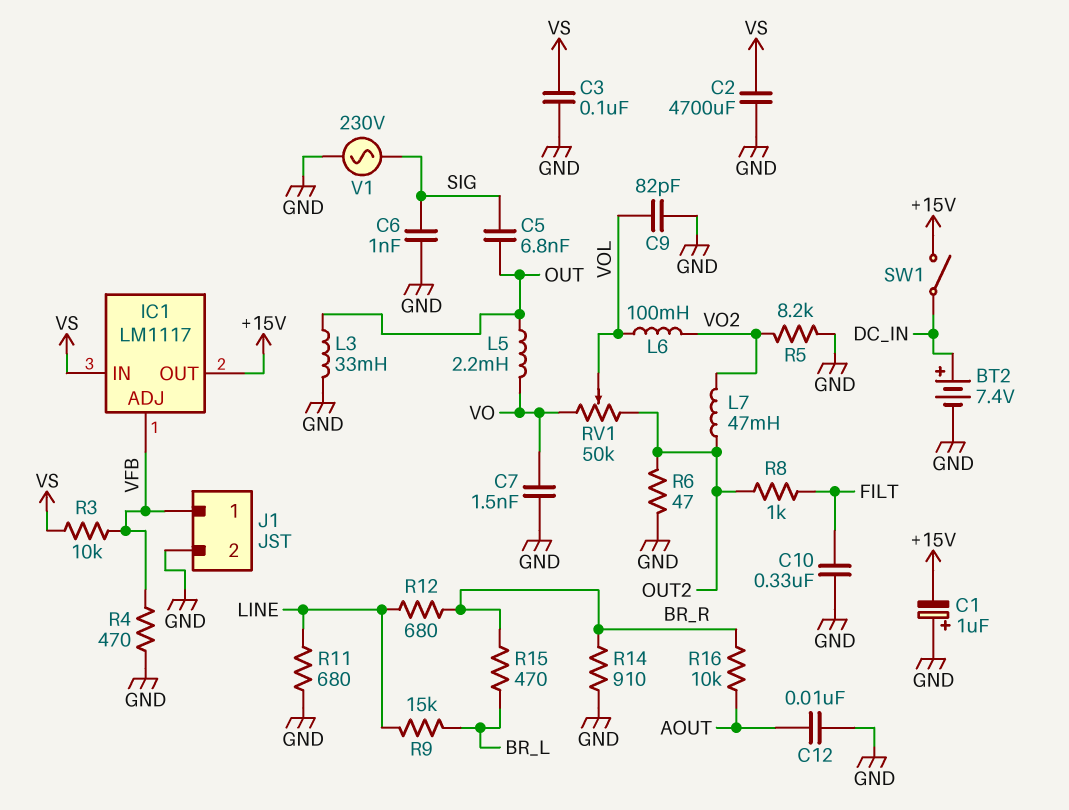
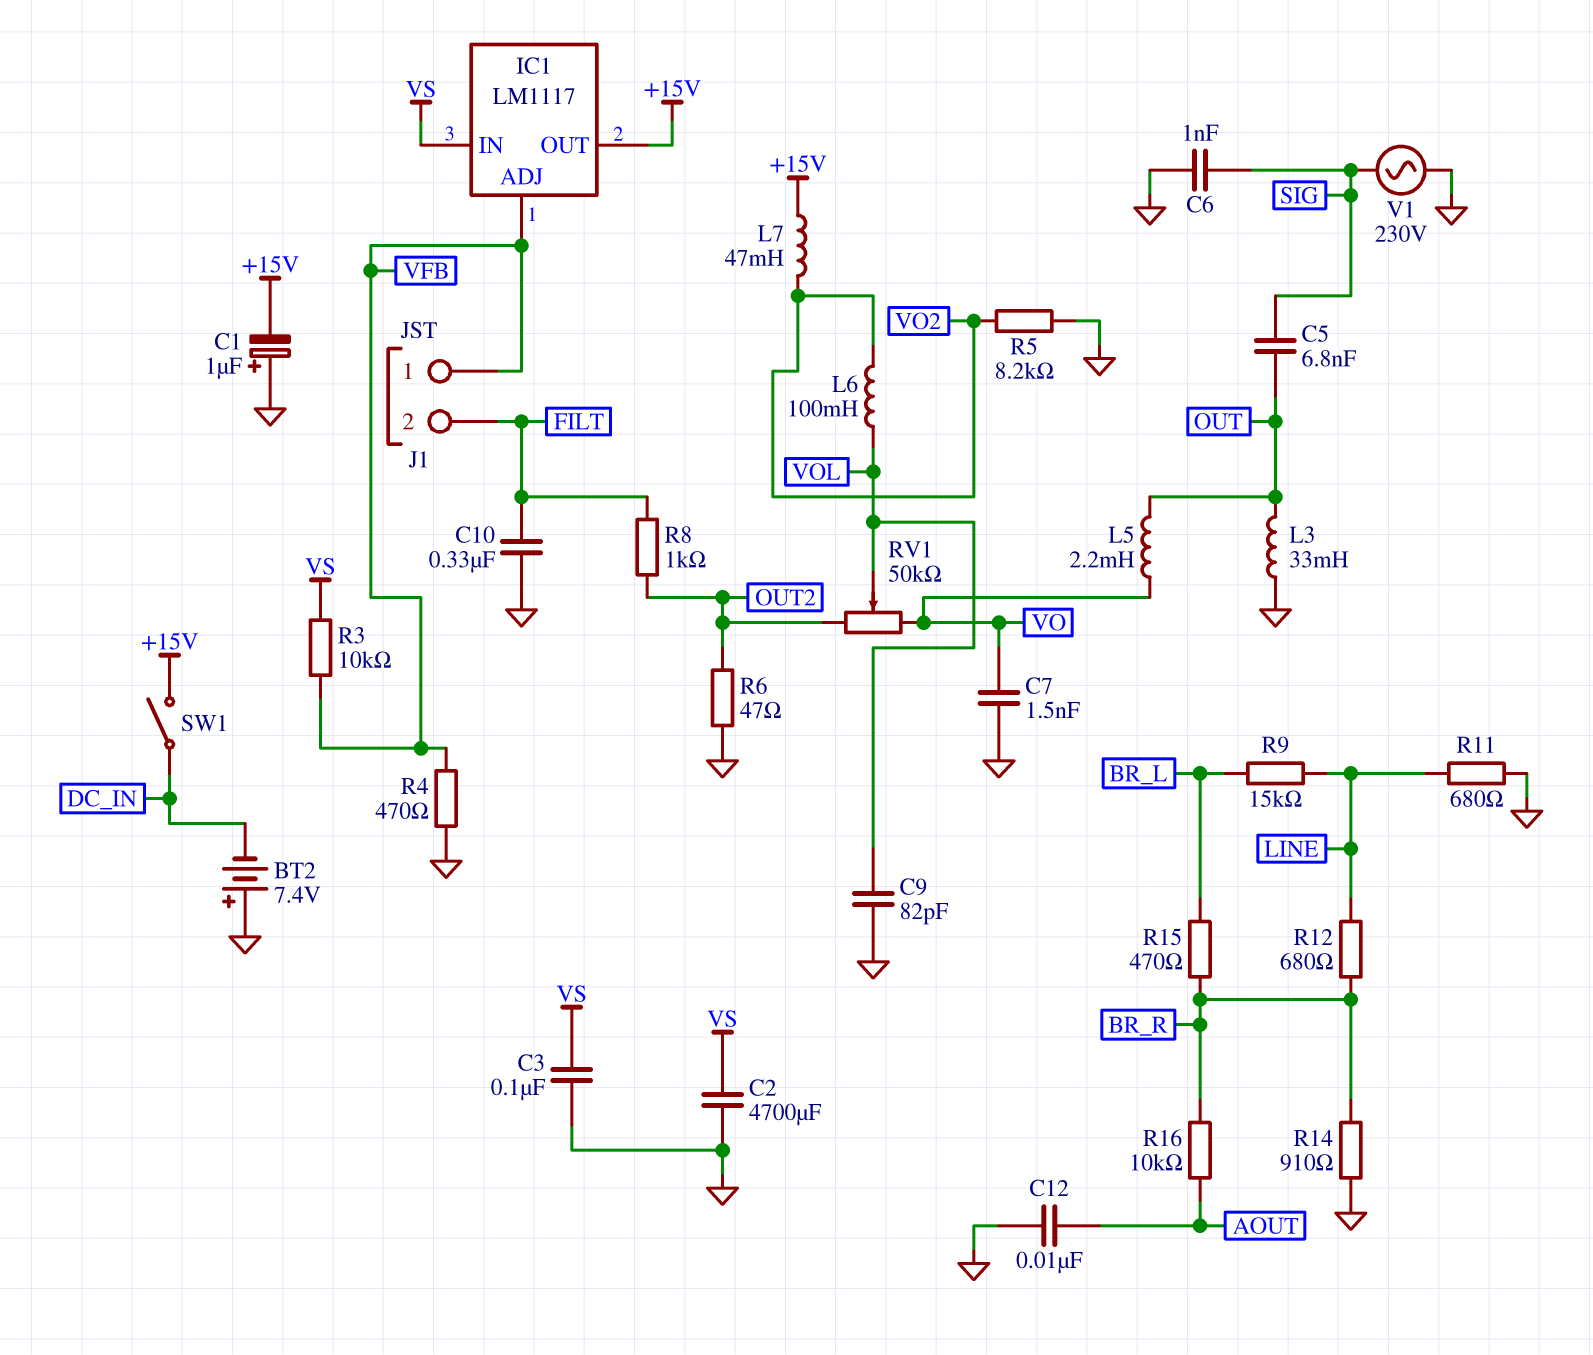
BT2: 7.4V (plus DC_IN, minus GND) -> 7.4V (plus GND, minus DC_IN)
J1 pin 2: GND -> FILT
L7: 47mH (OUT2, VO2) -> 47mH (+15V, VO2)

